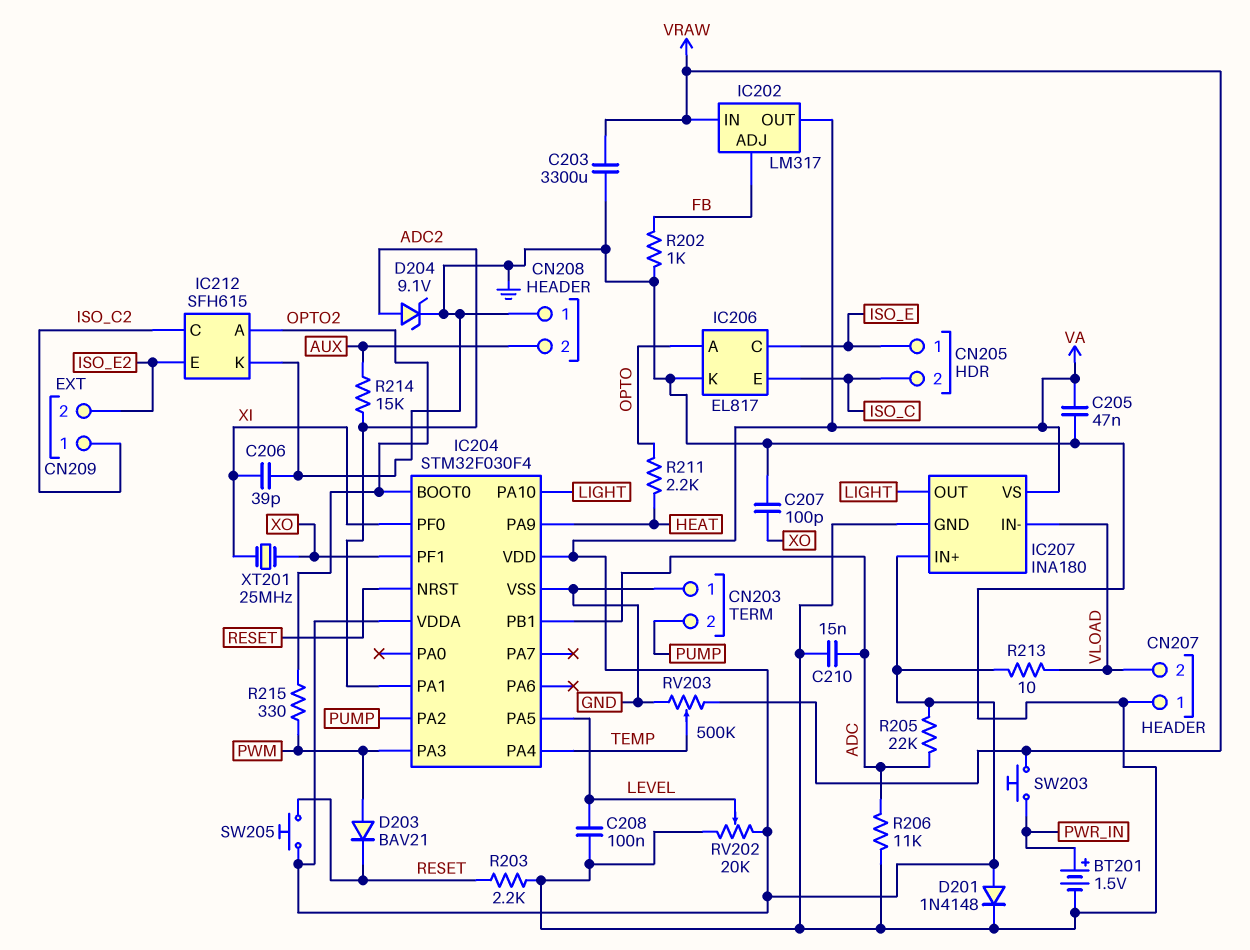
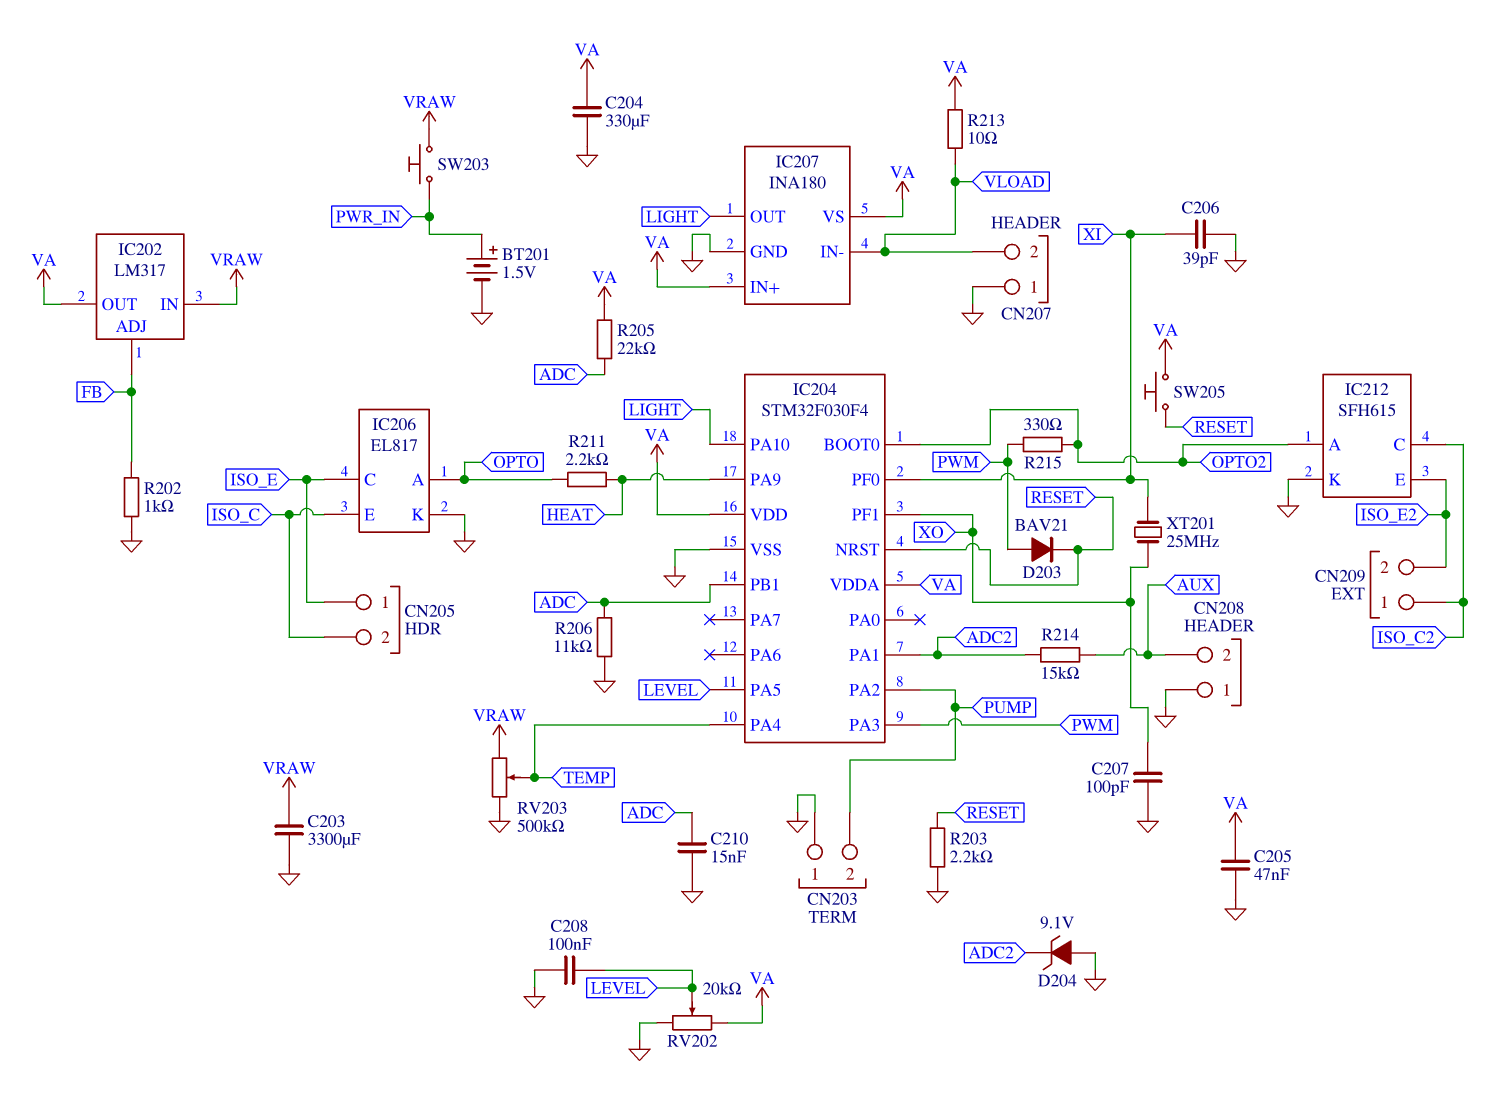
C204: none -> 330uF (GND, VA)
D201: diode 1N4148 (A VA, K GND) -> none
D204: zener 9.1V (A ADC2, K GND) -> zener 9.1V (A GND, K ADC2)

